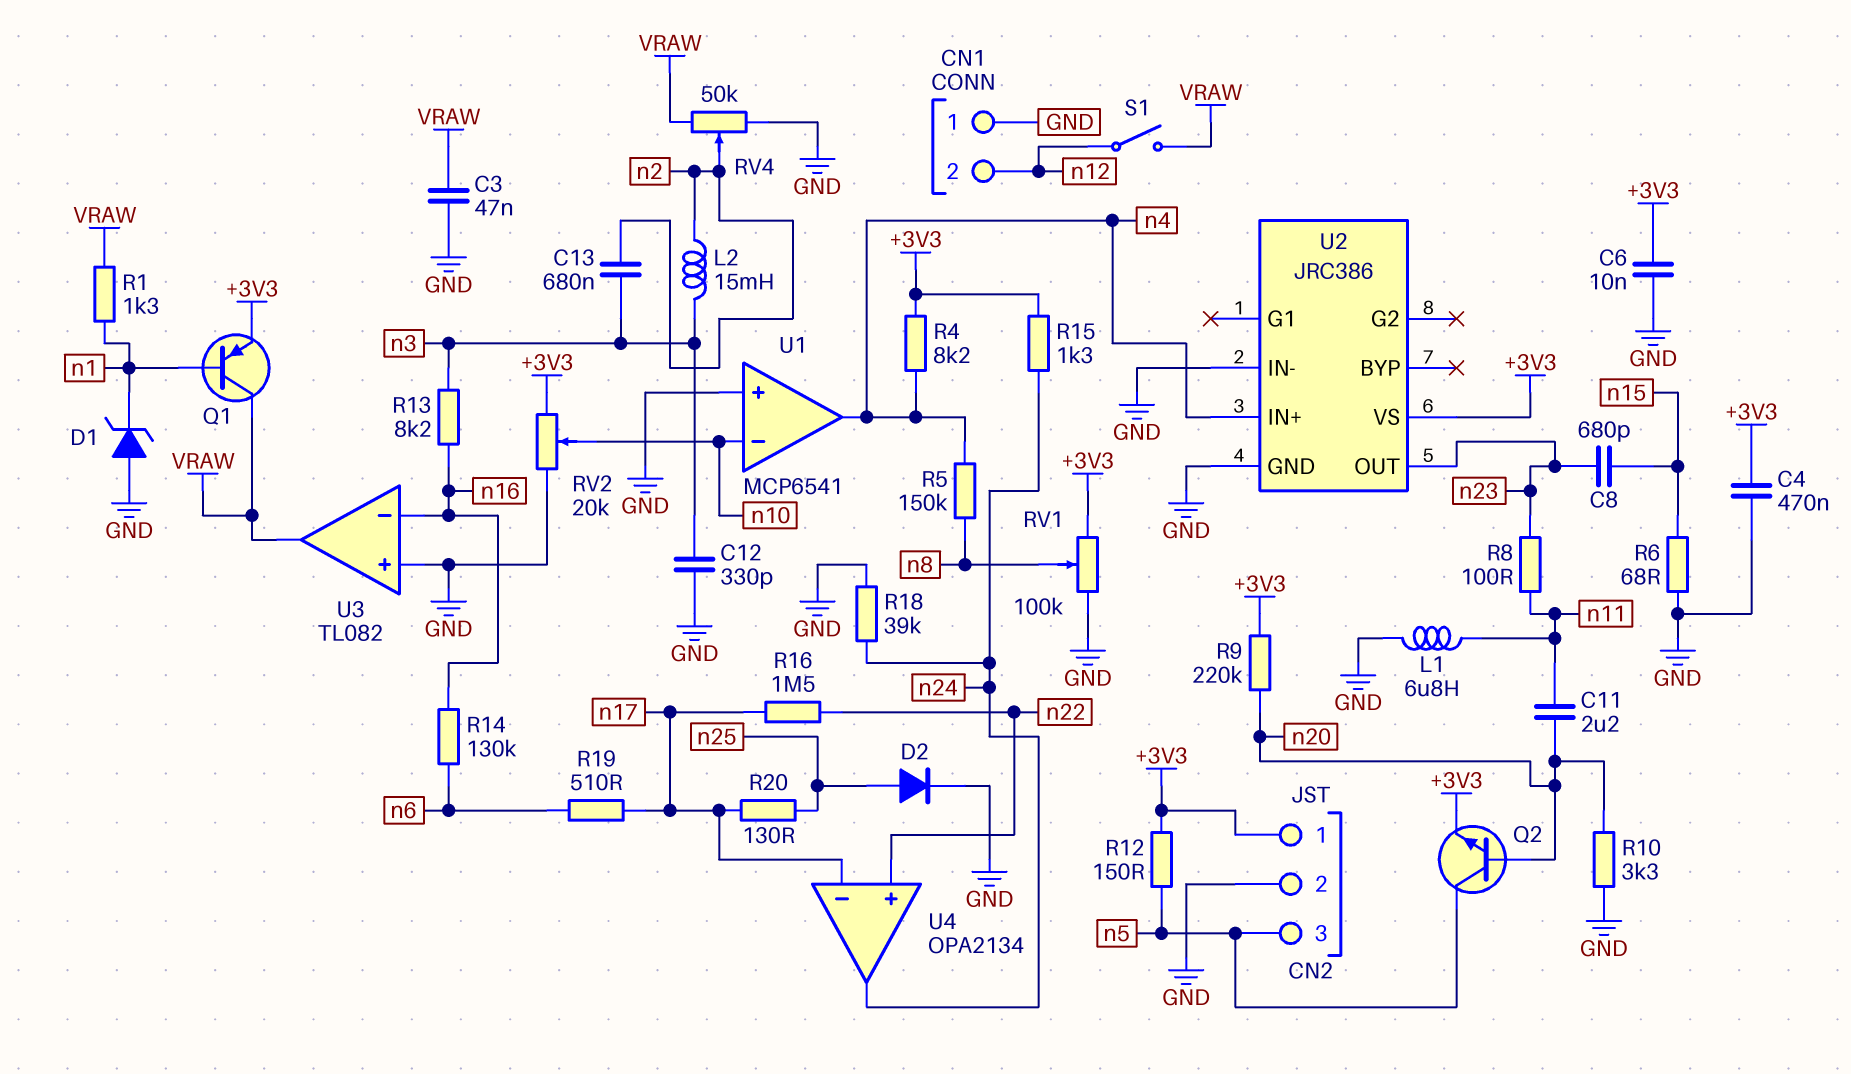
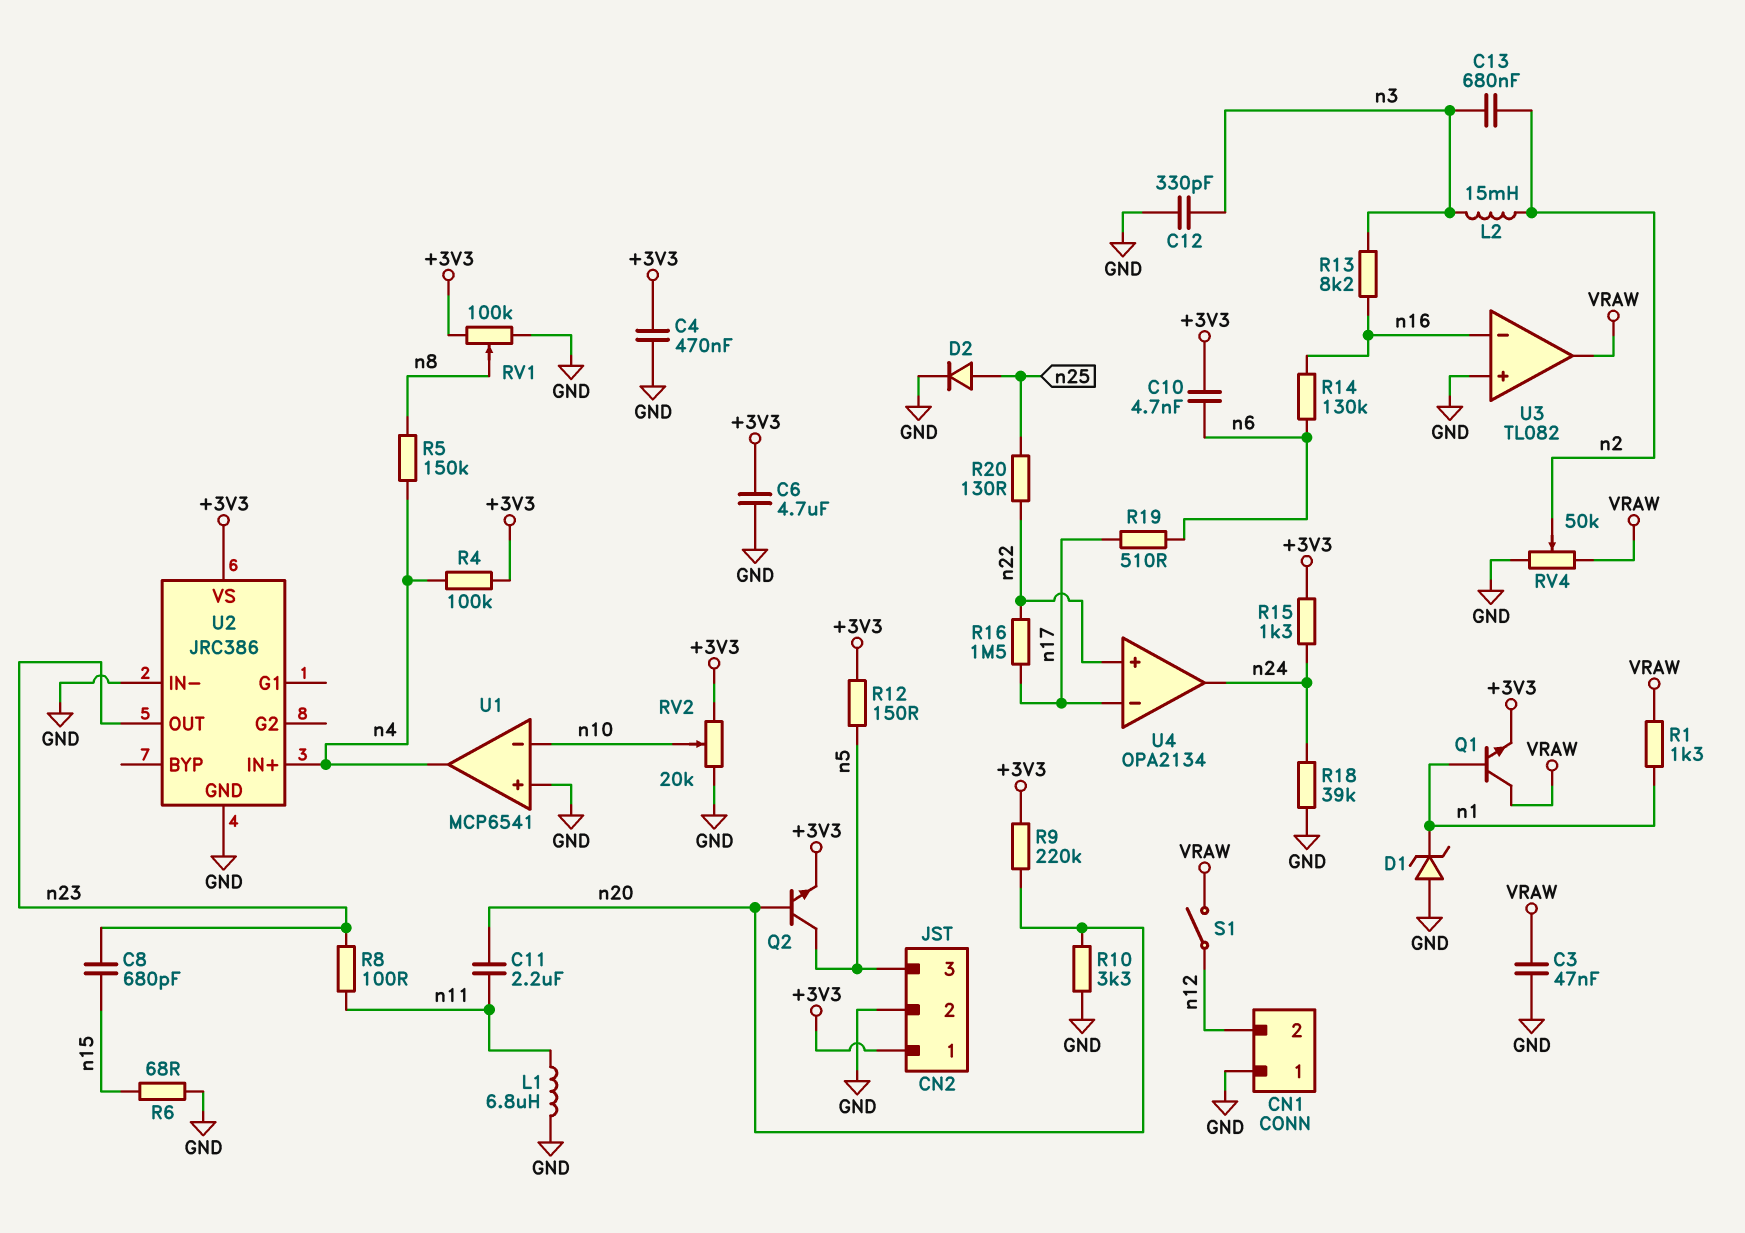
C6: 10nF (+3V3, GND) -> 4.7uF (+3V3, GND)
C10: none -> 4.7nF (+3V3, n6)
Q1: PNP (B n1, C VRAW, E +3V3) -> NPN (B n1, C VRAW, E +3V3)
R4: 8.2k (+3V3, n4) -> 100k (+3V3, n4)
R20: 130 (n17, n25) -> 130 (n22, n25)

